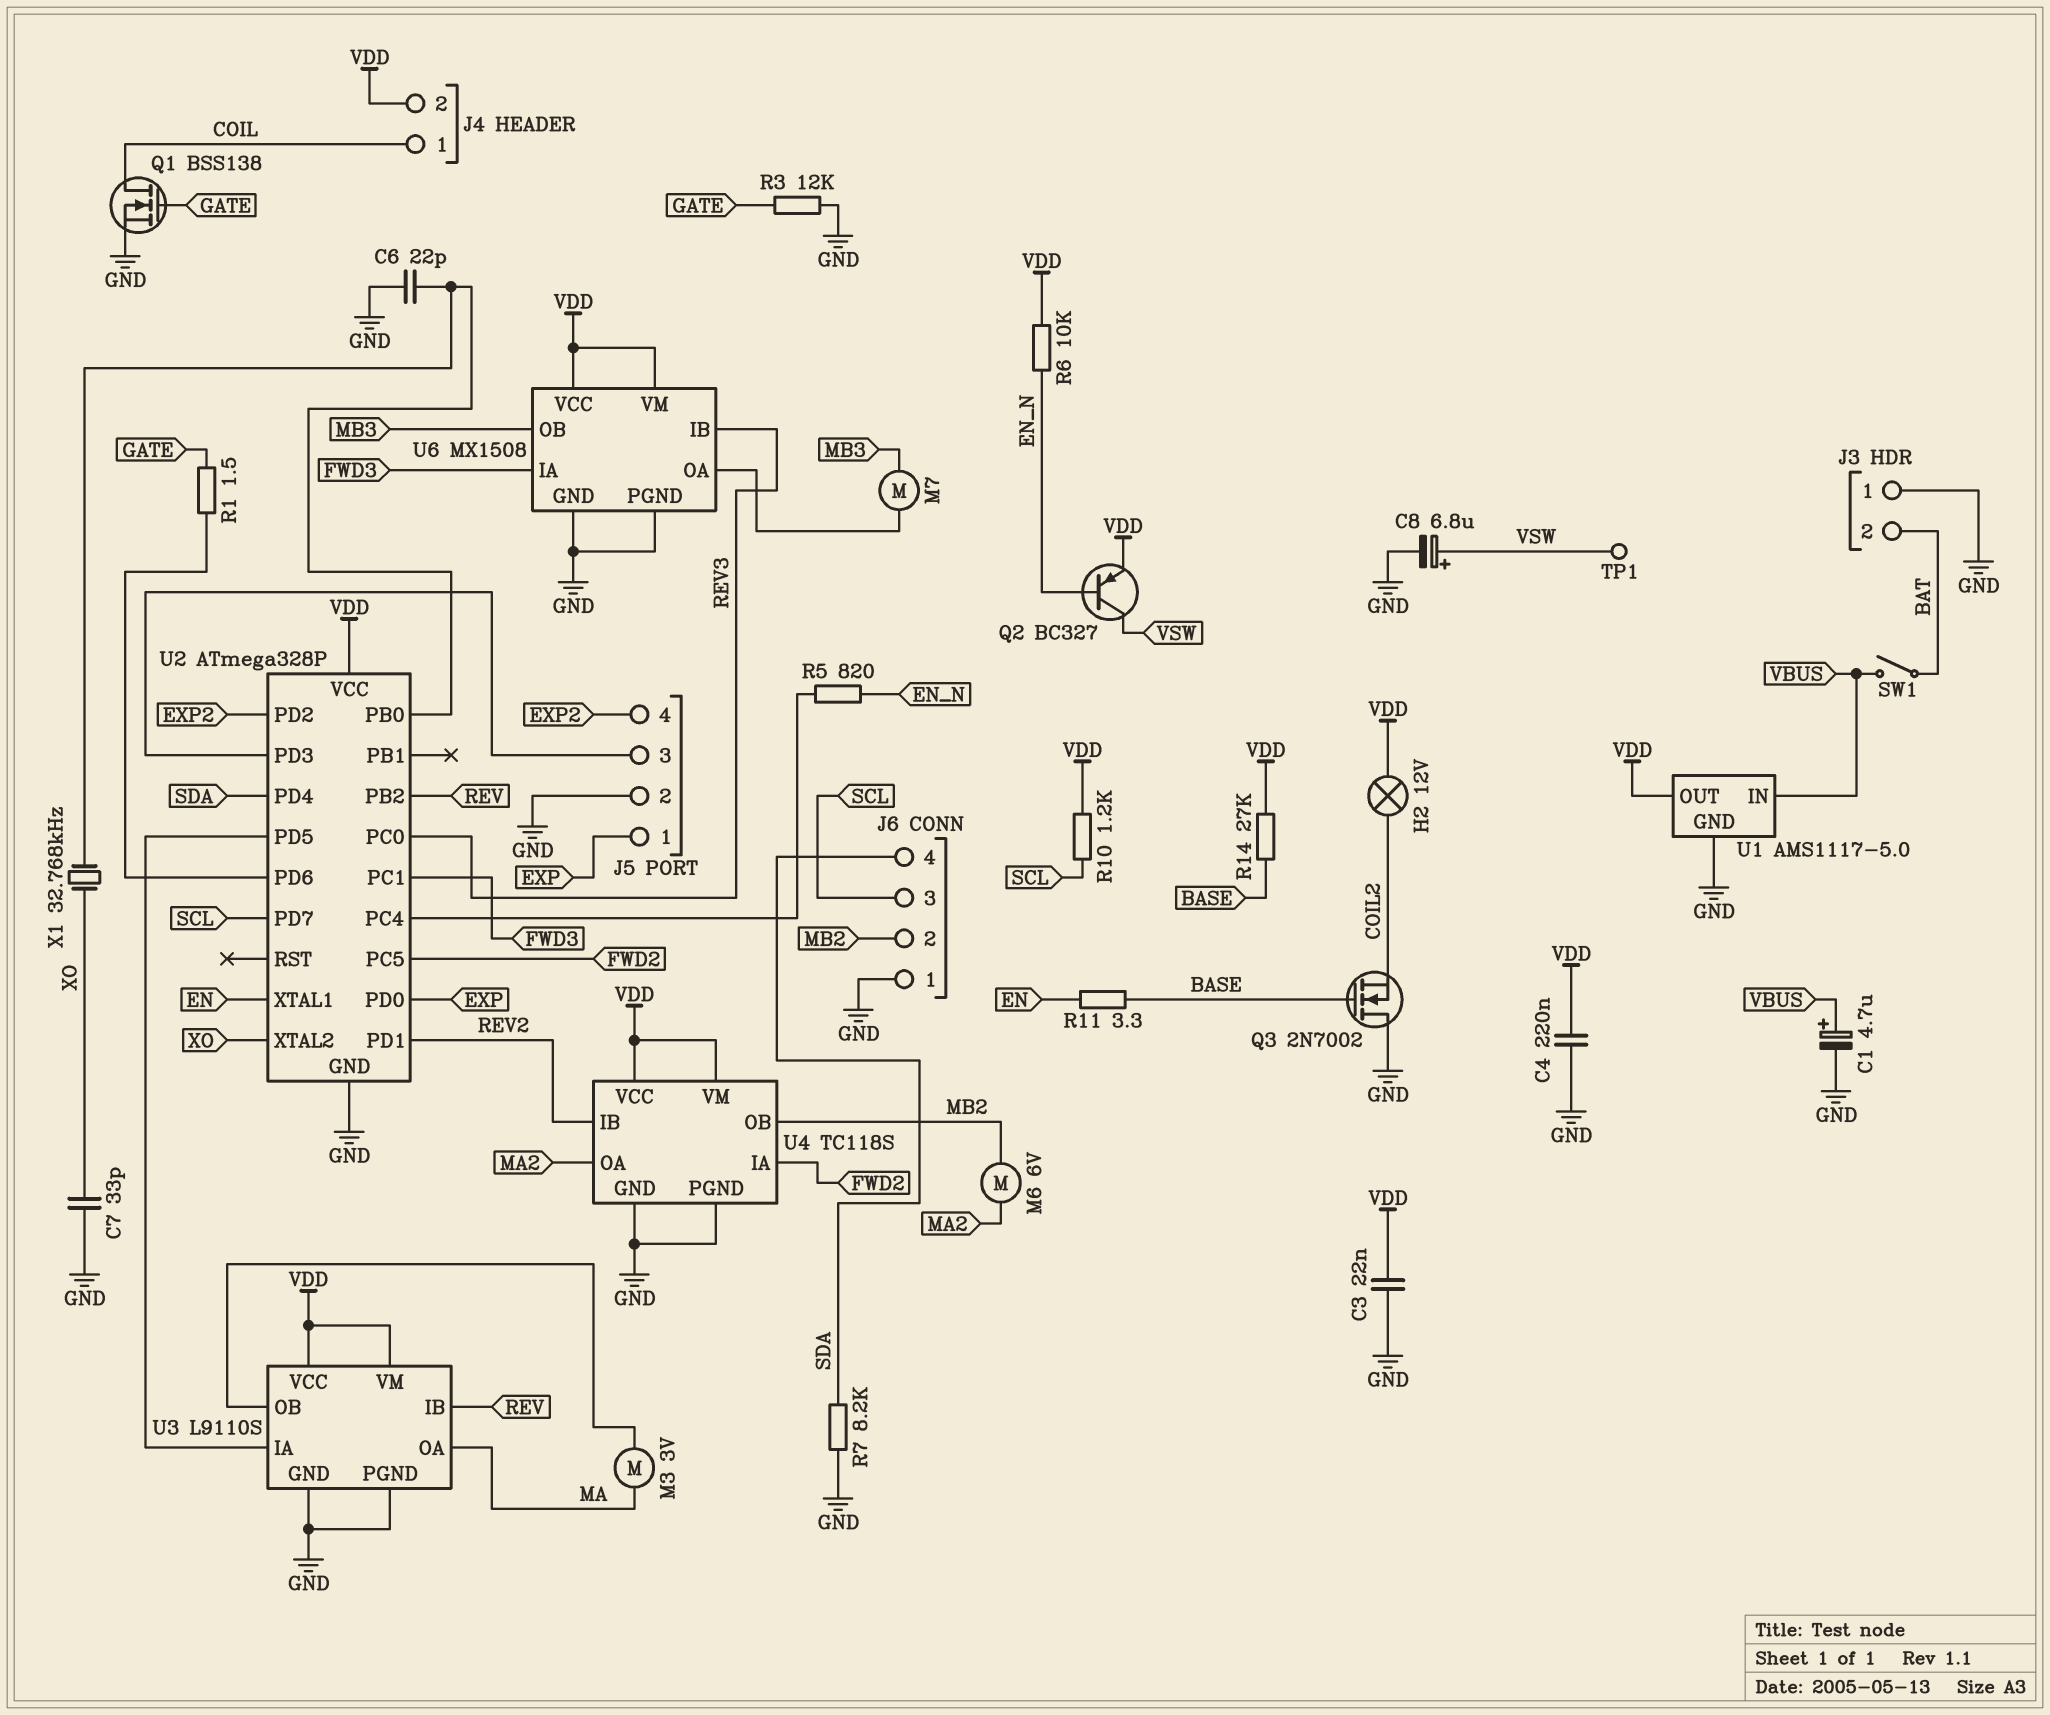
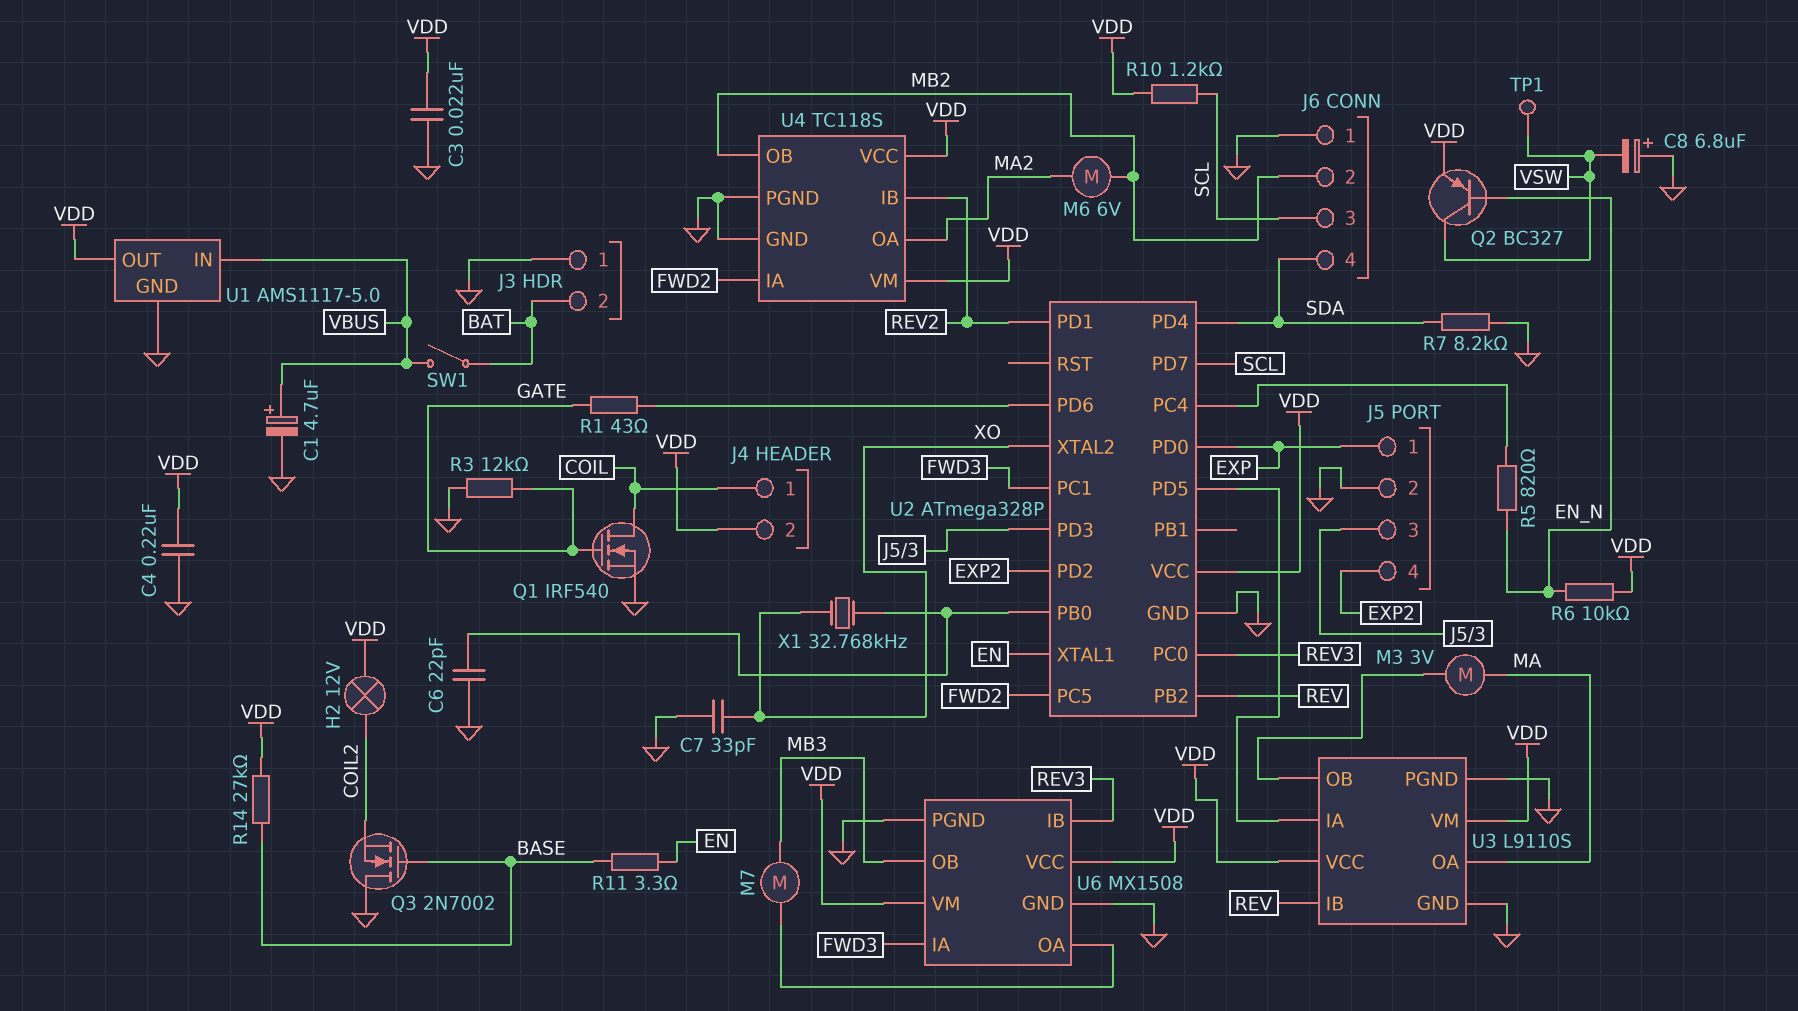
C8: 6.8uF (plus VSW, minus GND) -> 6.8uF (plus GND, minus VSW)
Q1: NMOS BSS138 (G GATE, D COIL, S GND) -> NMOS IRF540 (G GATE, D COIL, S GND)
R1: 1.5 (GATE, U2/PD6) -> 43 (GATE, U2/PD6)

